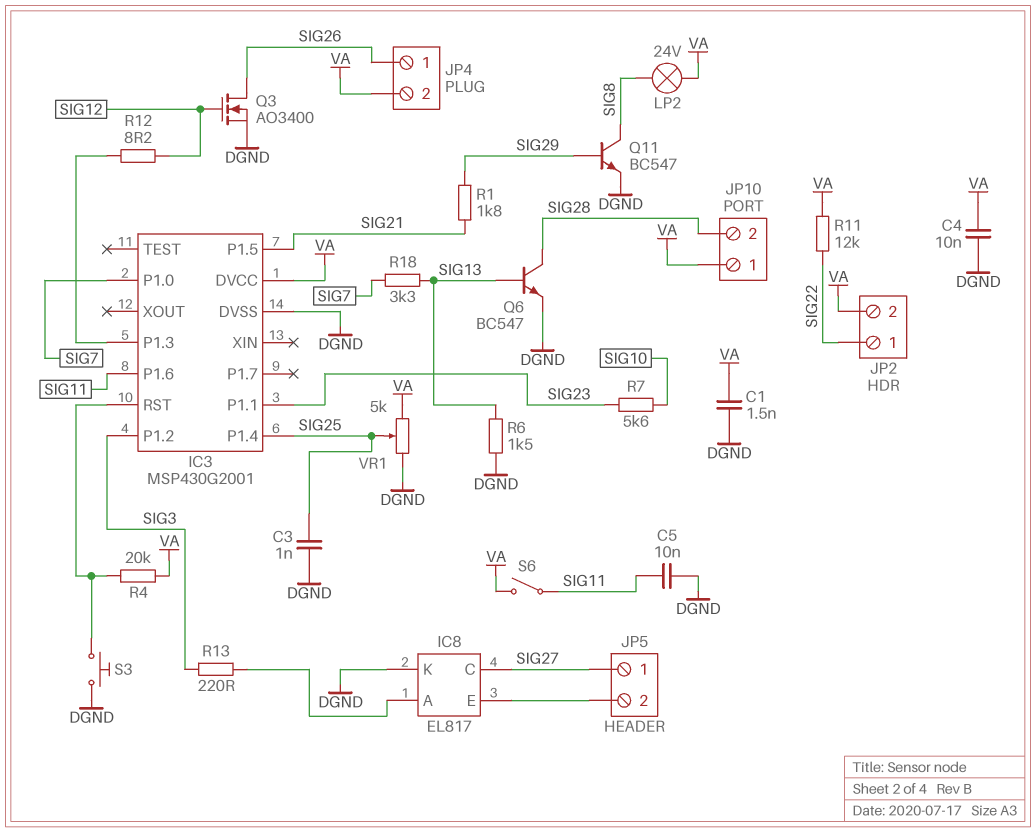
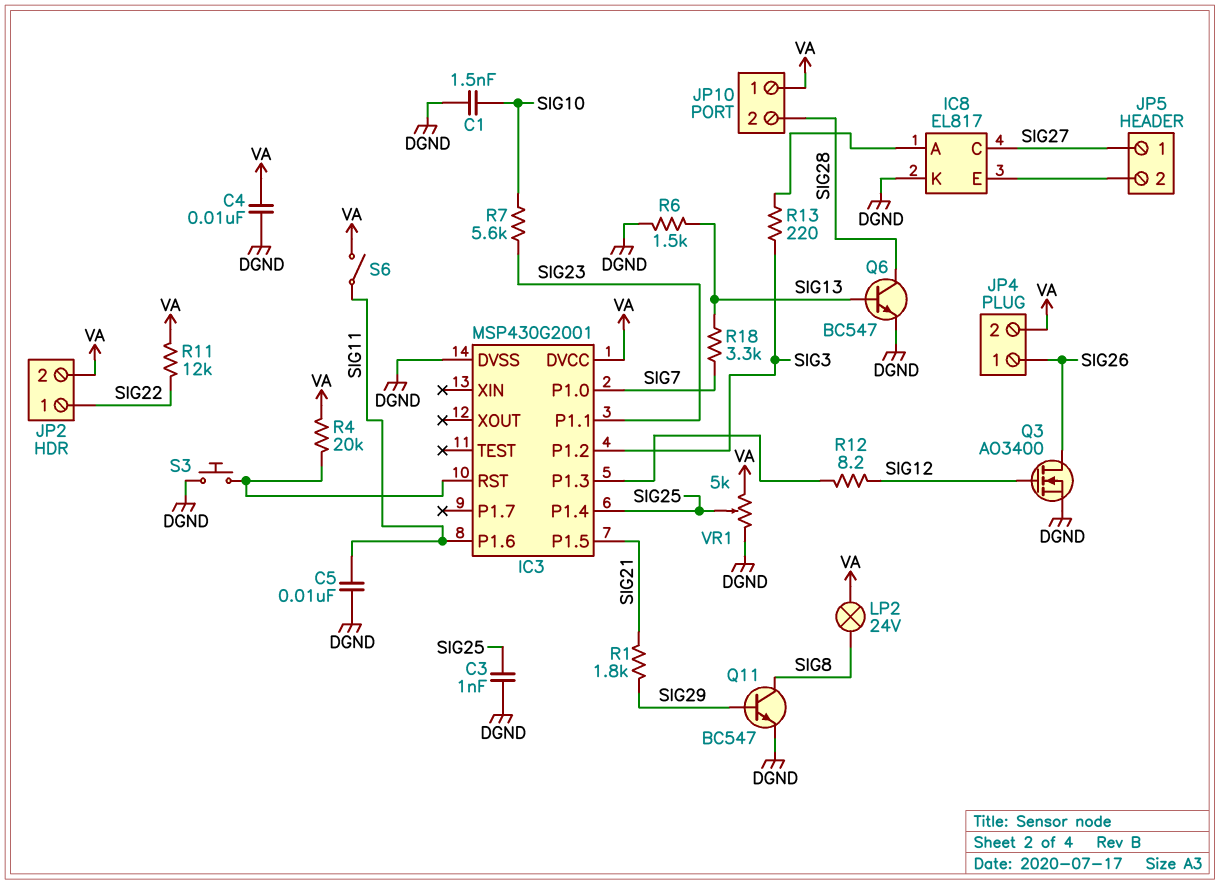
C1: 1.5nF (DGND, VA) -> 1.5nF (DGND, SIG10)

